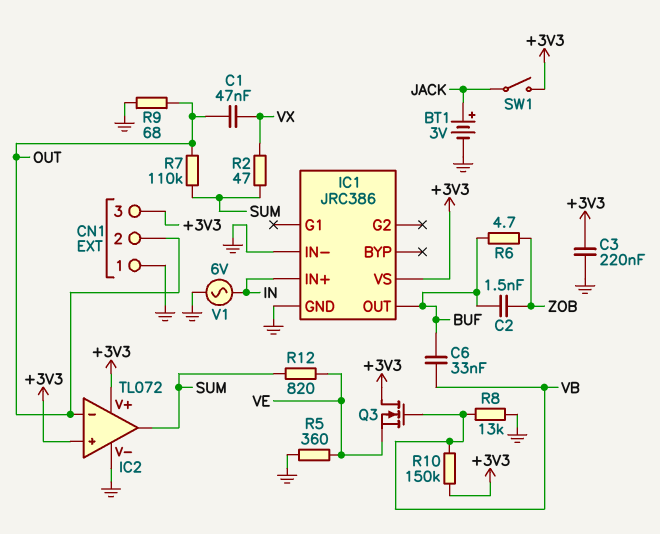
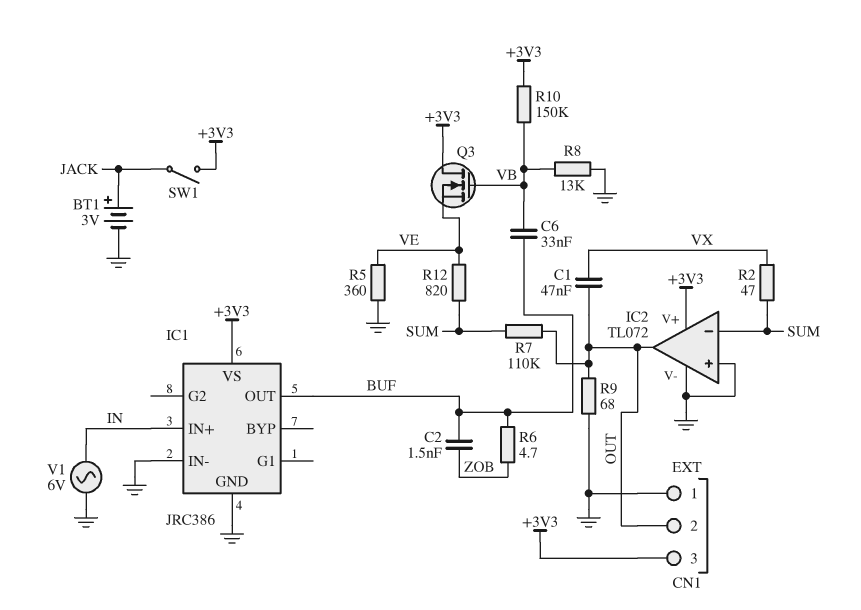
C3: 220nF (+3V3, GND) -> none
IC2 pin in+: +3V3 -> GND
IC2 pin in-: OUT -> SUM
IC2 pin out: SUM -> OUT

